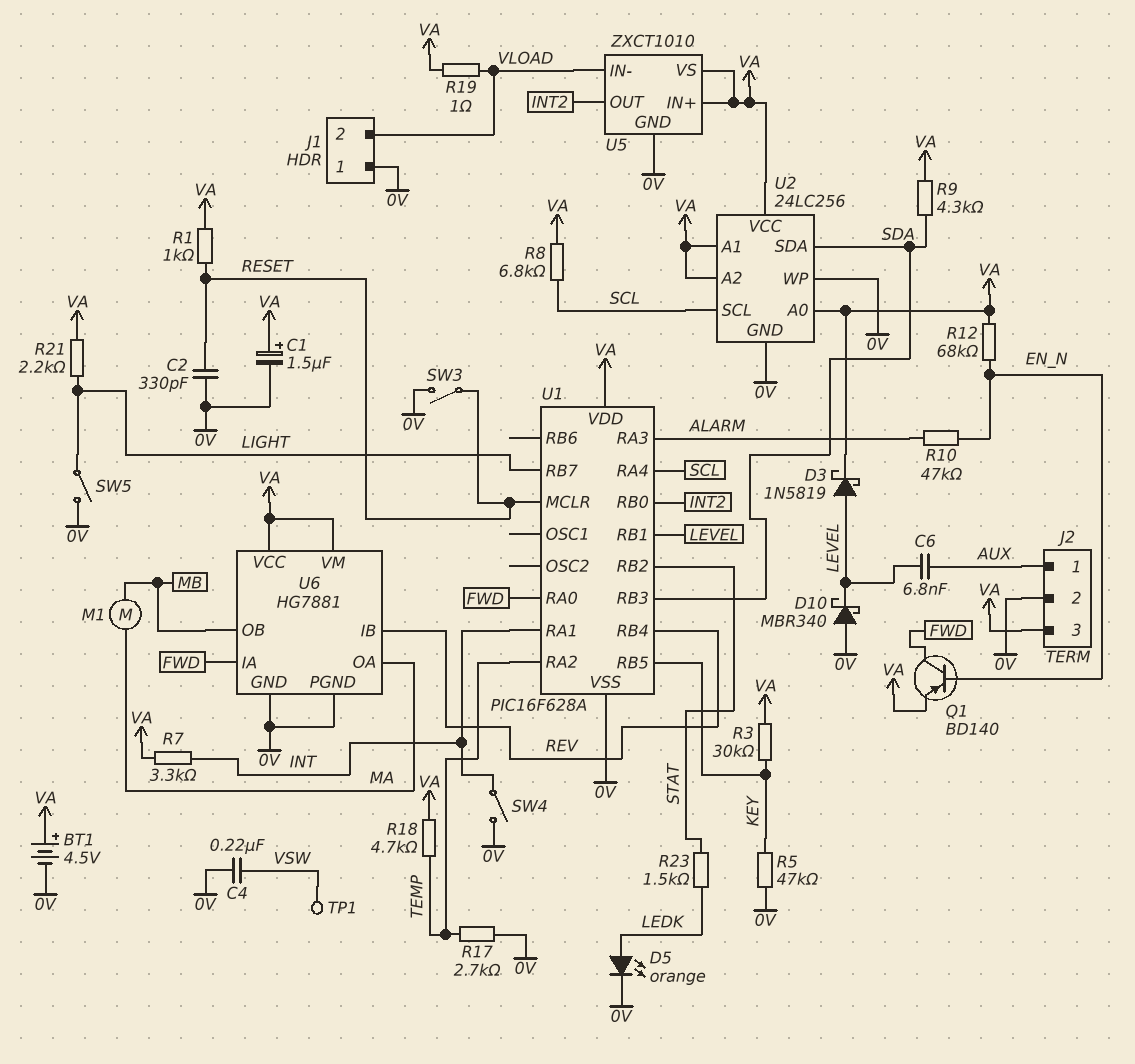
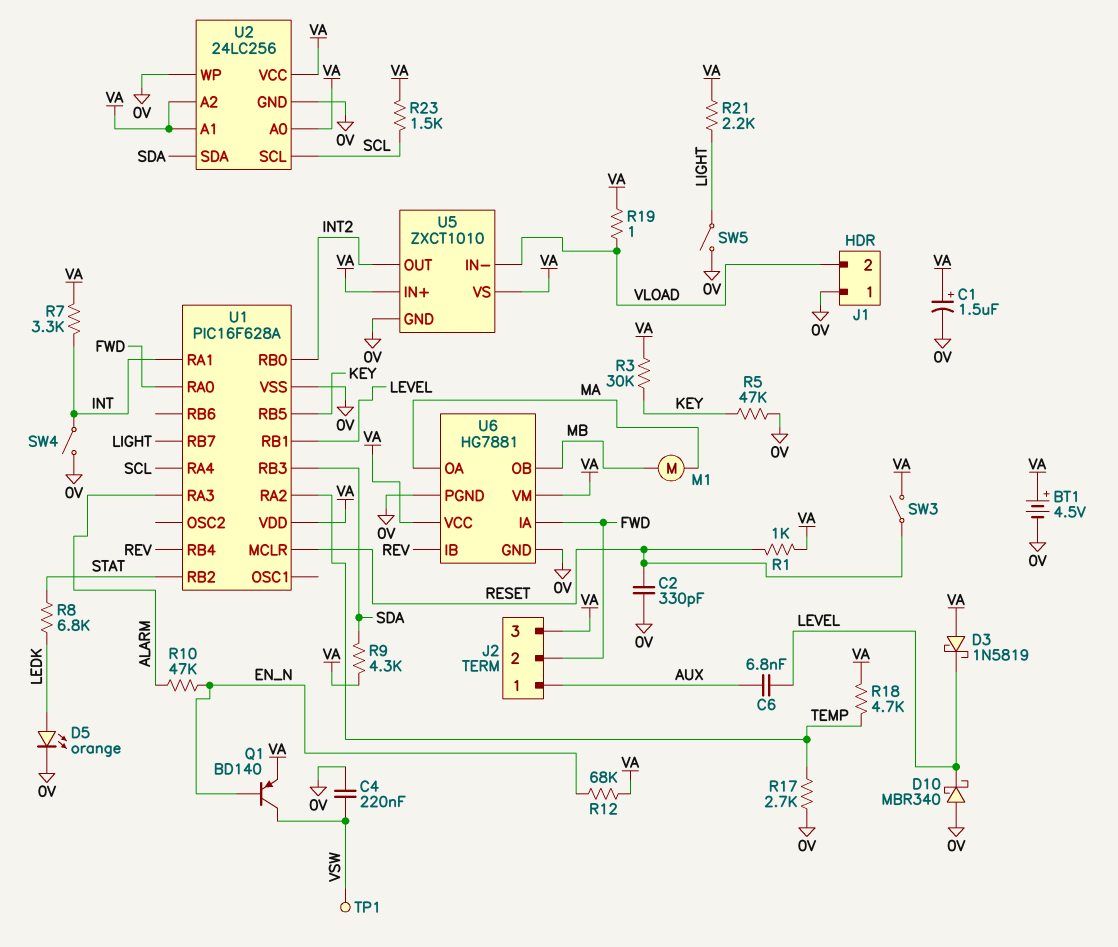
D3: schottky 1N5819 (A LEVEL, K VA) -> schottky 1N5819 (A VA, K LEVEL)
J2 pin 2: 0V -> FWD
Q1: PNP BD140 (B EN_N, C FWD, E VA) -> PNP BD140 (B EN_N, C VSW, E VA)
R8: 6.8k (SCL, VA) -> 6.8k (LEDK, STAT)
R23: 1.5k (LEDK, STAT) -> 1.5k (SCL, VA)
SW3: switch (0V, RESET) -> switch (RESET, VA)

